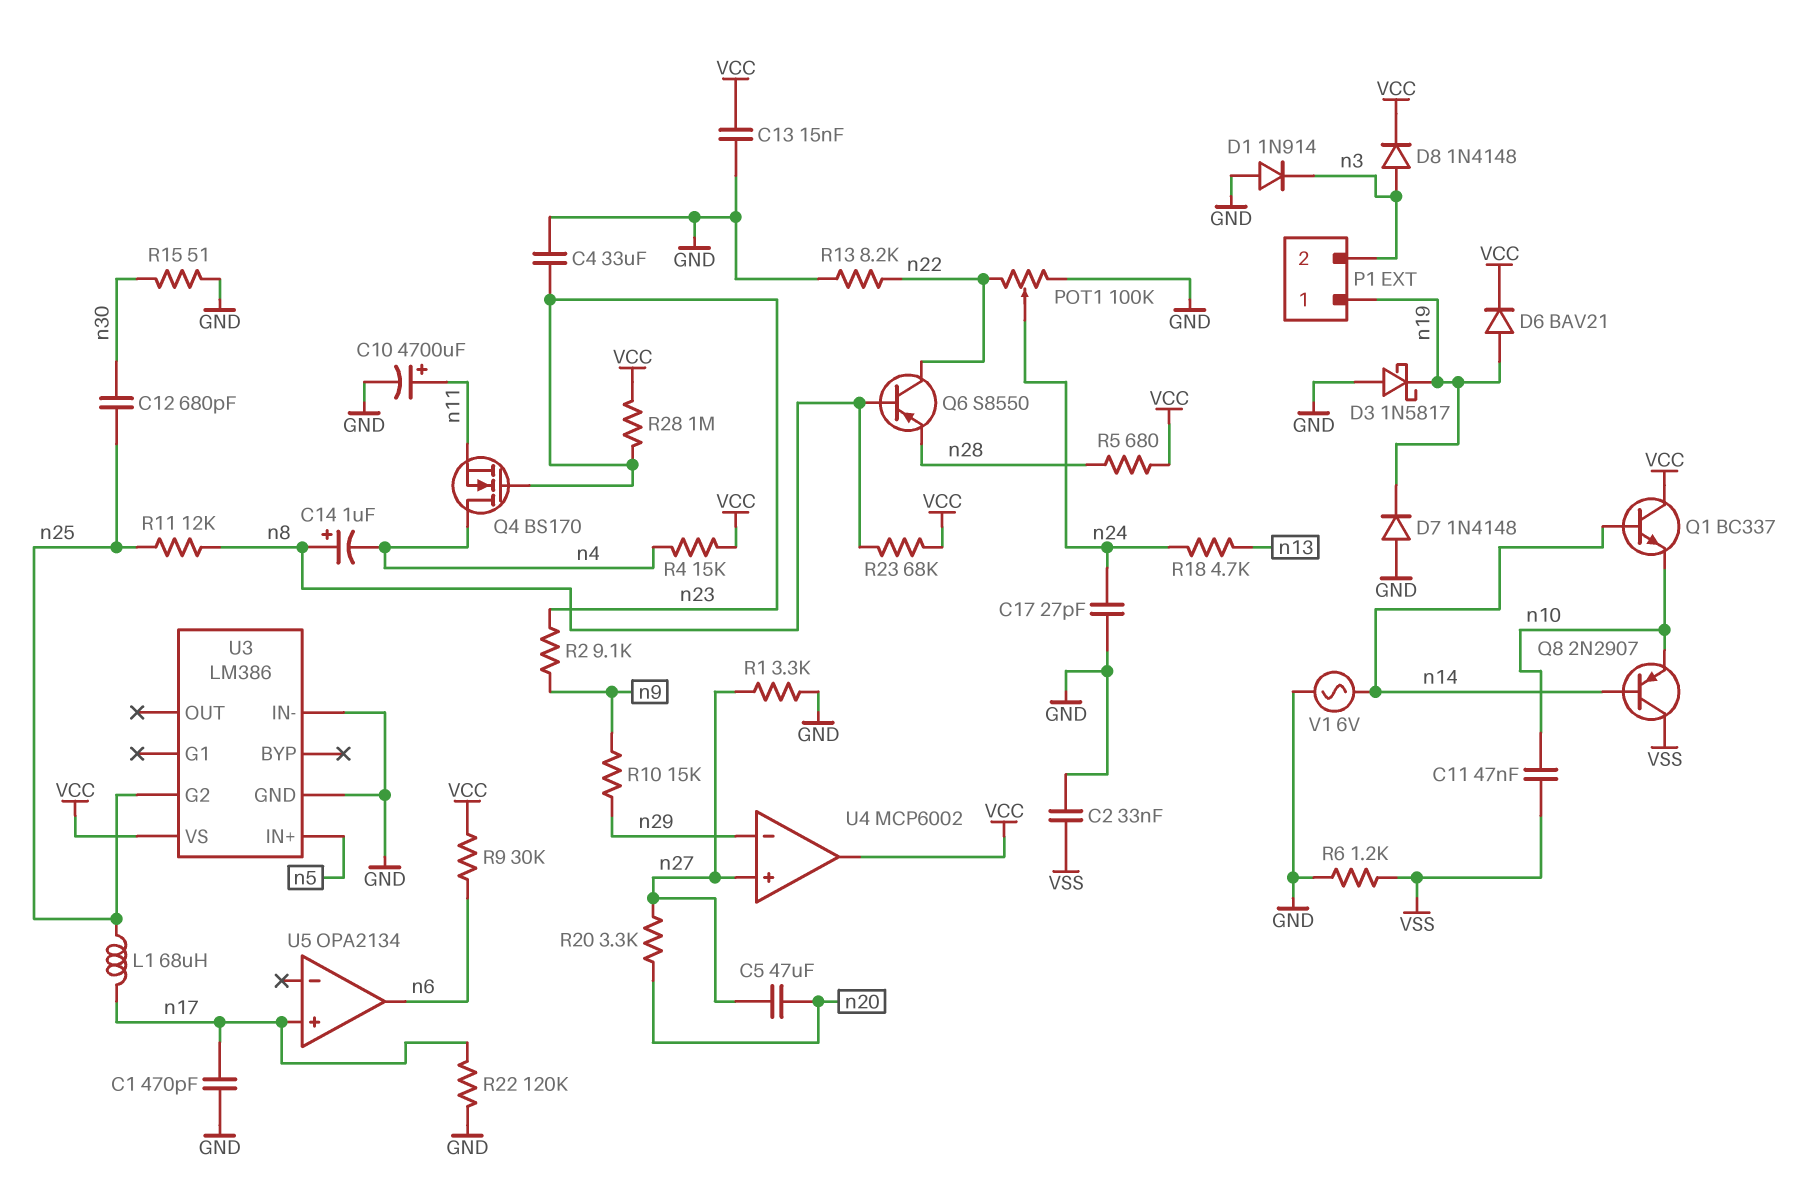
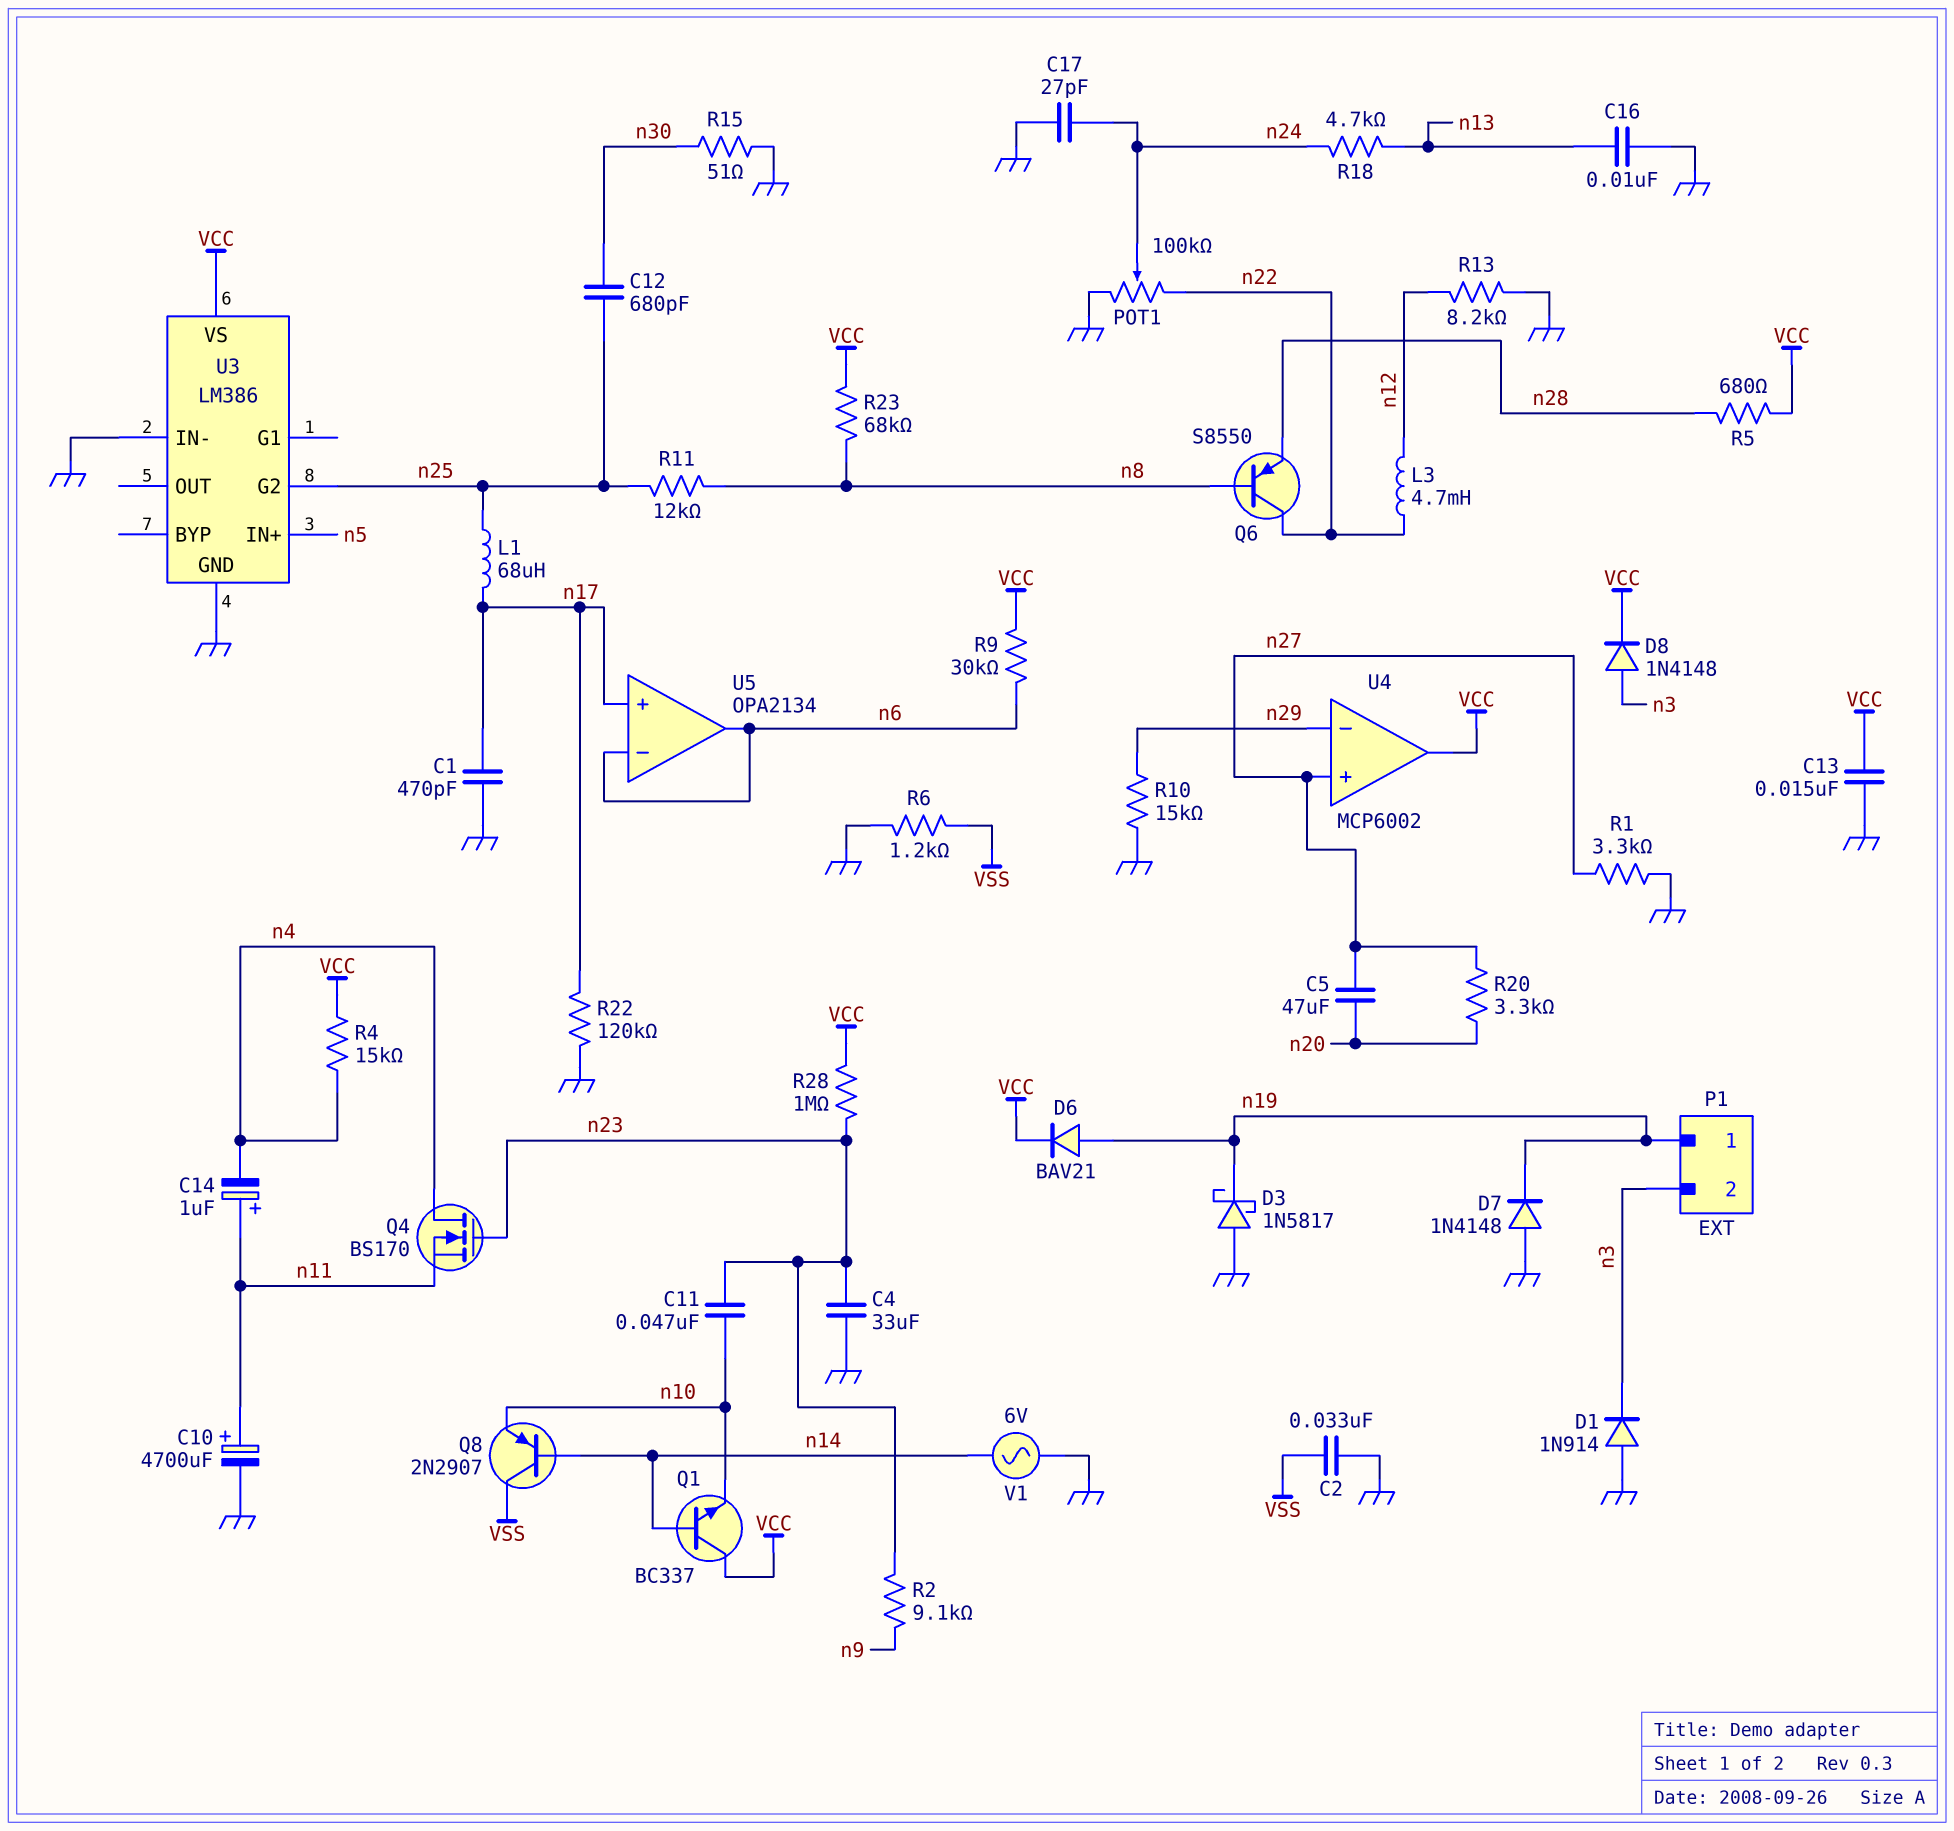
C11: 47nF (VSS, n10) -> 47nF (n10, n23)
C14: 1uF (plus n8, minus n4) -> 1uF (plus n11, minus n4)
C16: none -> 10nF (GND, n13)
L3: none -> 4.7mH (n12, n22)
R10: 15k (n9, n29) -> 15k (GND, n29)
R13: 8.2k (GND, n22) -> 8.2k (GND, n12)
U5 pin in-: none -> n6

